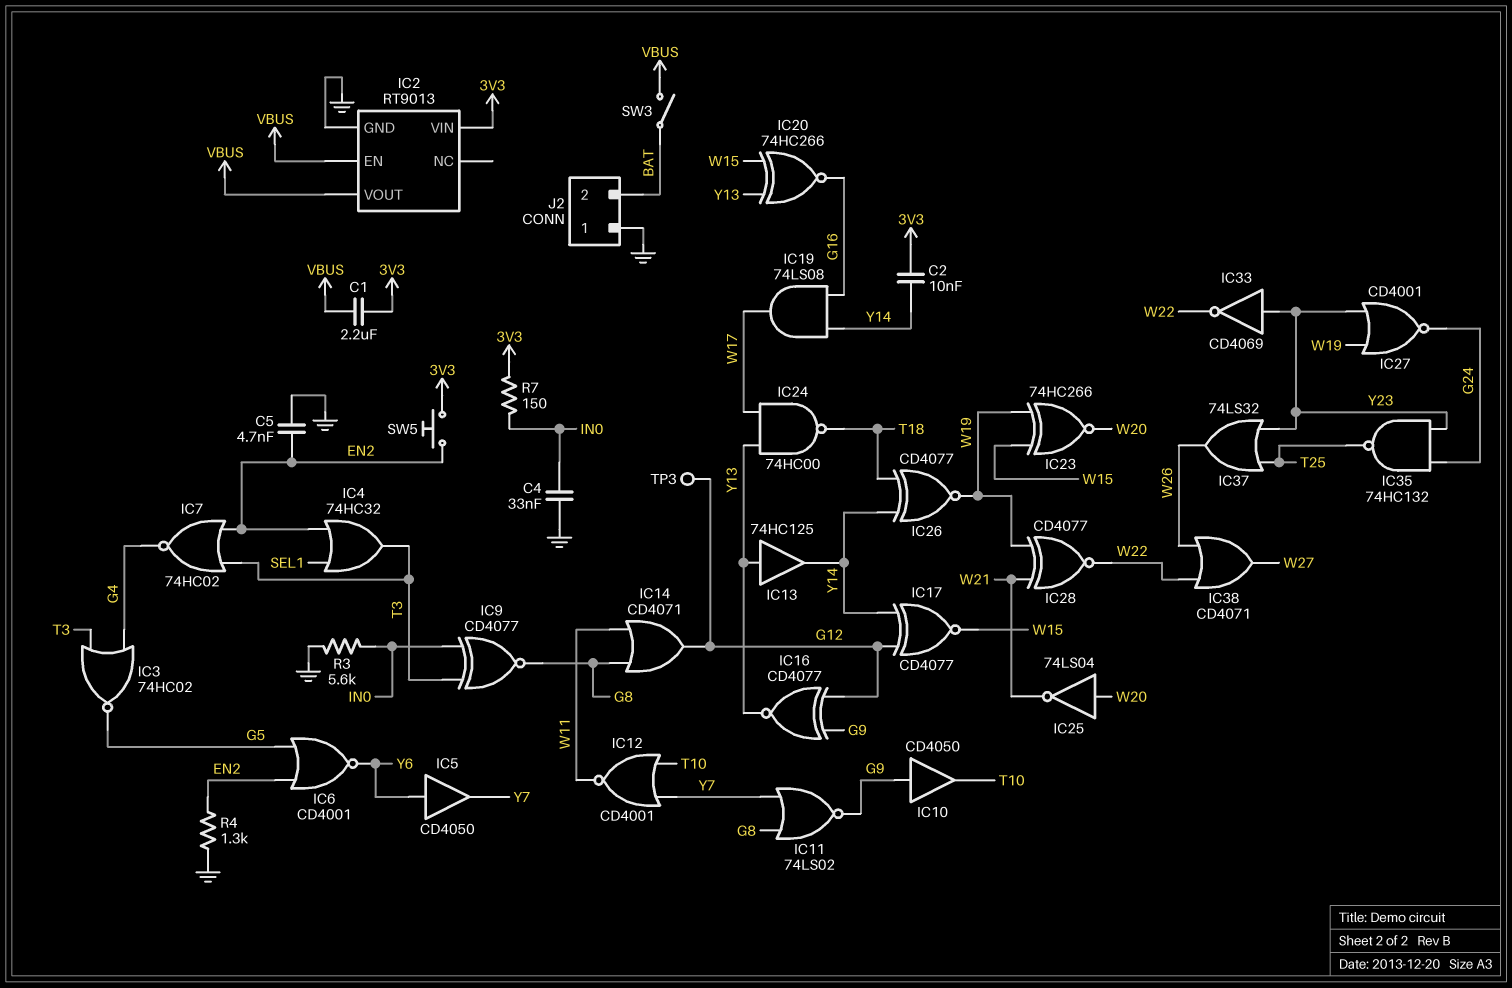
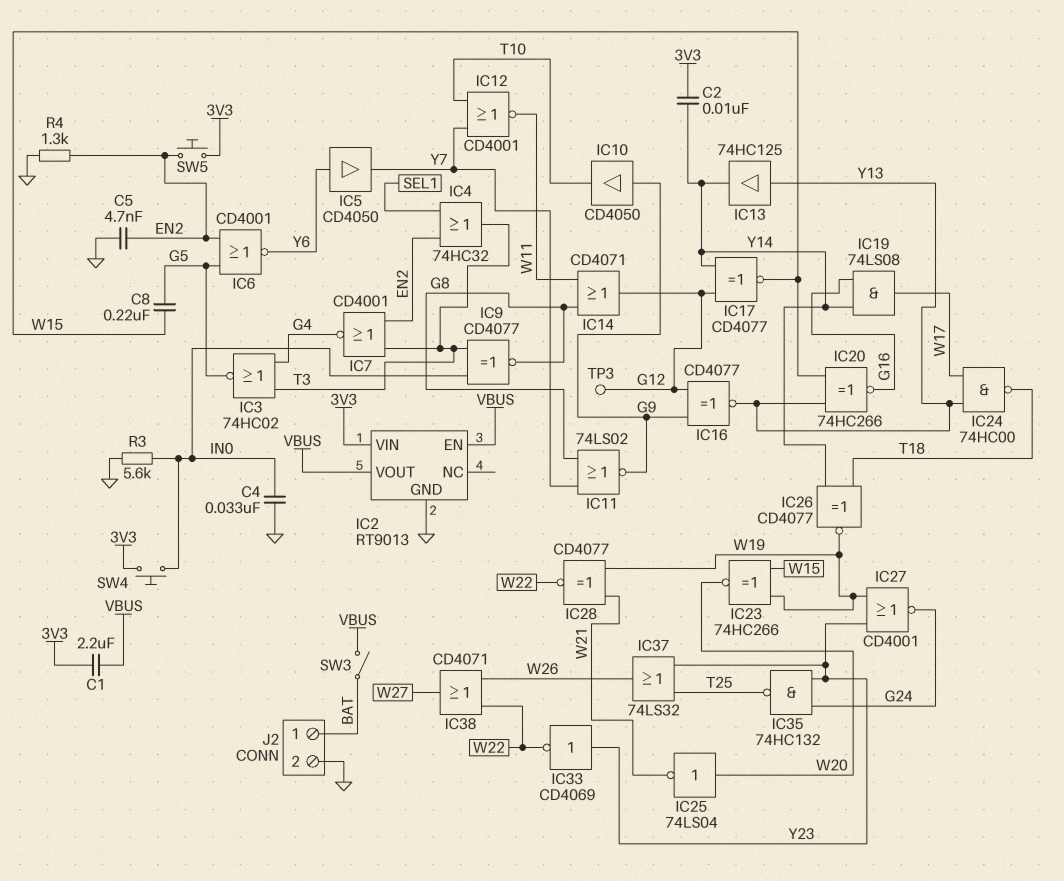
C8: none -> 220nF (G5, W15)
IC7: NOR 74HC02 (in EN2, in T3, out G4) -> NOR CD4001 (in EN2, in T3, out G4)
J2 pin 1: GND -> BAT
J2 pin 2: BAT -> GND
R7: 150 (3V3, IN0) -> none
SW4: none -> button (3V3, IN0)

